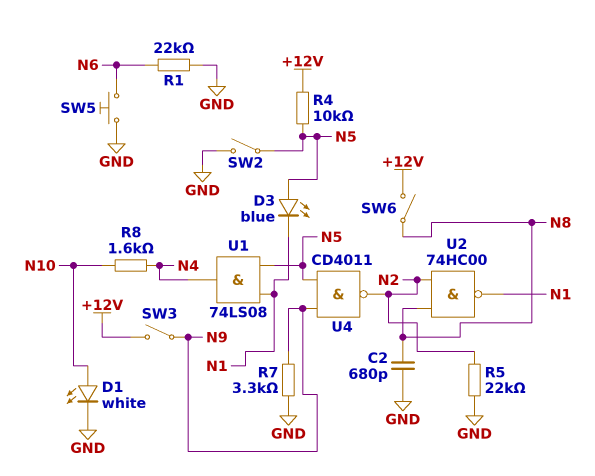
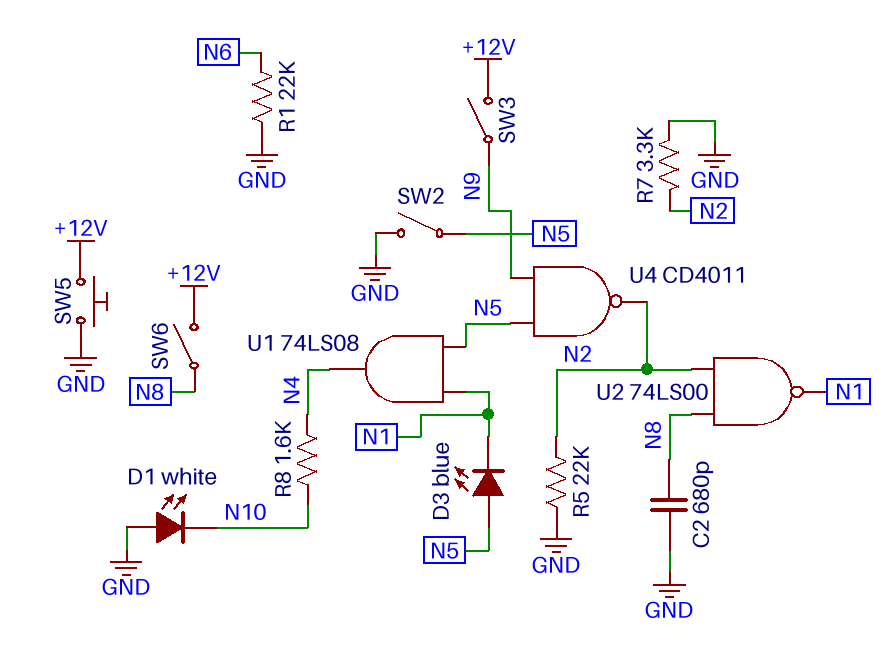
D1: LED white (A N10, K GND) -> LED white (A GND, K N10)
R4: 10k (+12V, N5) -> none
R7: 3.3k (GND, N9) -> 3.3k (GND, N2)
SW5: button (GND, N6) -> button (+12V, GND)
U2: NAND 74HC00 (in N2, in N8, out N1) -> NAND 74LS00 (in N2, in N8, out N1)

